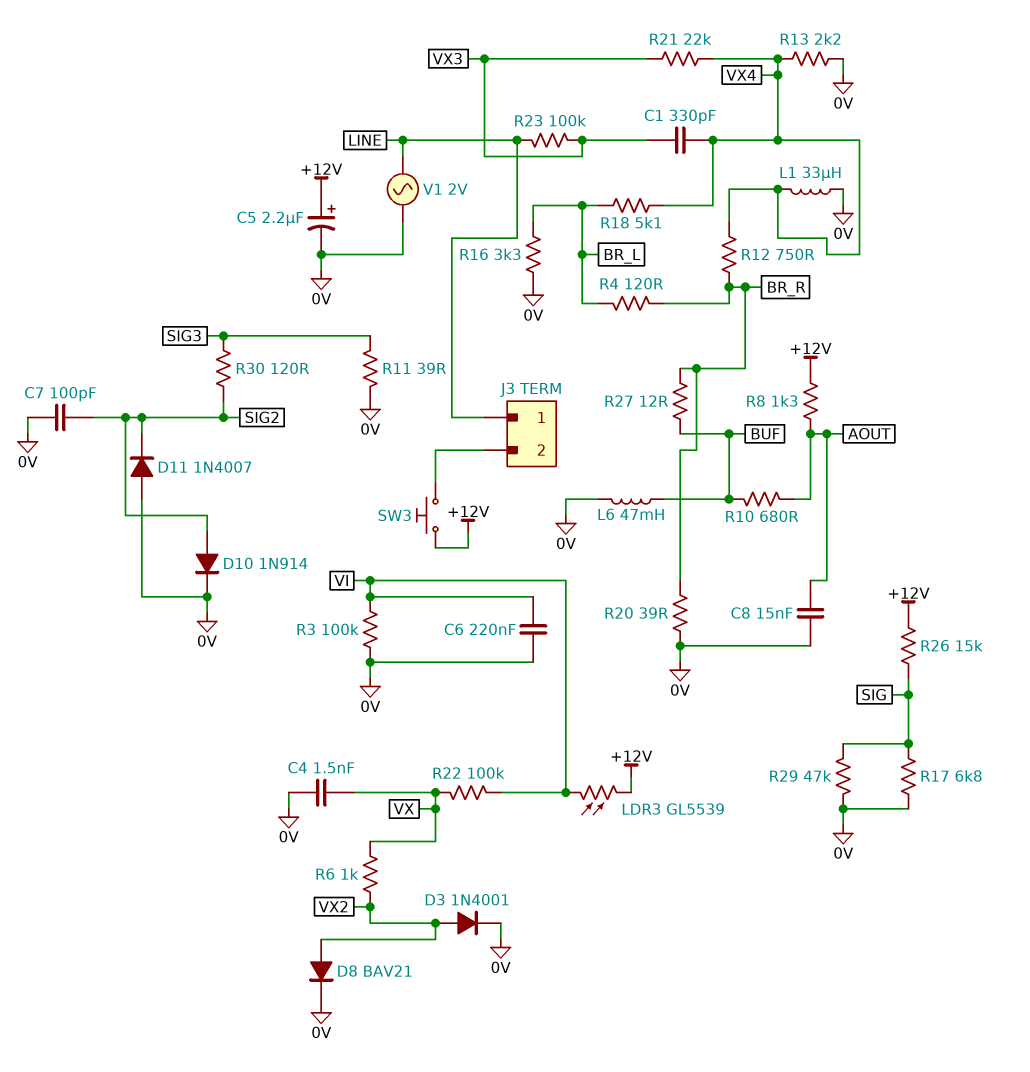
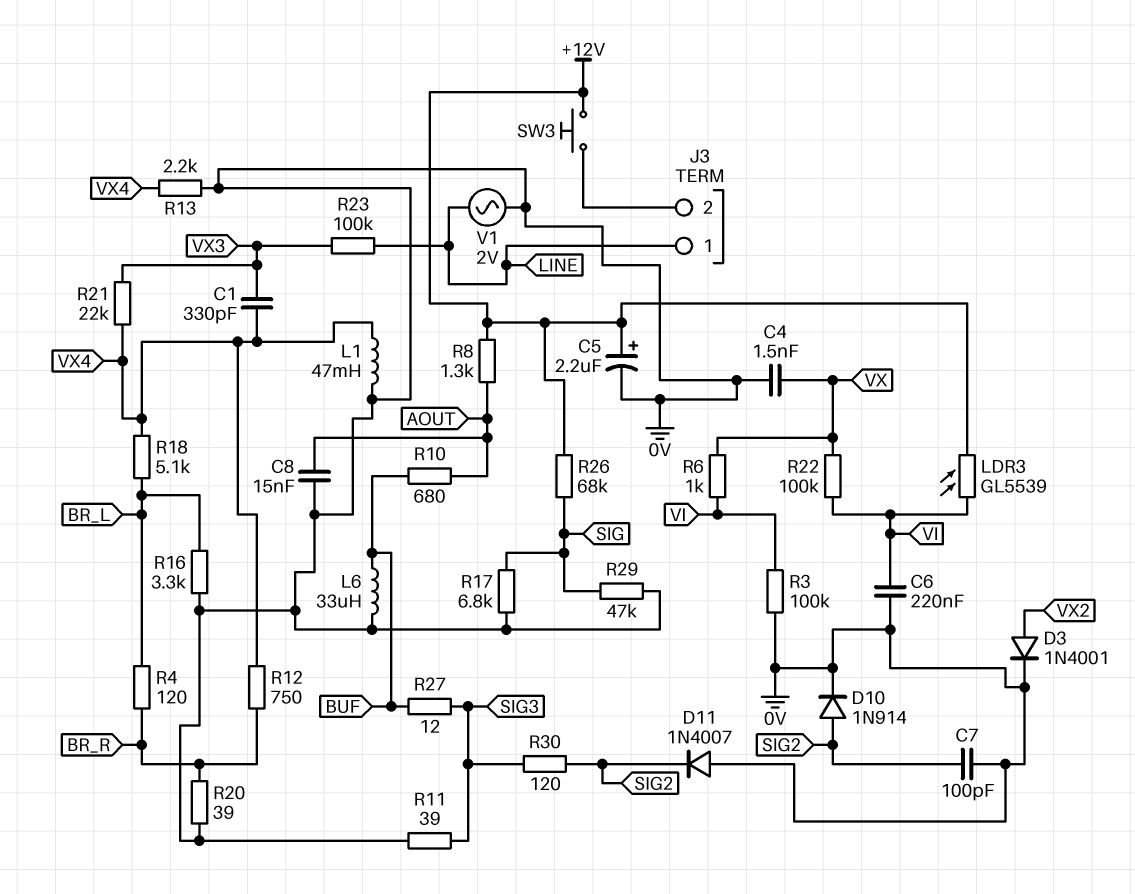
D8: diode BAV21 (A VX2, K 0V) -> none
L1: 33uH (0V, VX4) -> 47mH (0V, VX4)
L6: 47mH (0V, BUF) -> 33uH (0V, BUF)
R6: 1k (VX, VX2) -> 1k (VI, VX)
R26: 15k (+12V, SIG) -> 68k (+12V, SIG)
R27: 12 (BR_R, BUF) -> 12 (BUF, SIG3)

